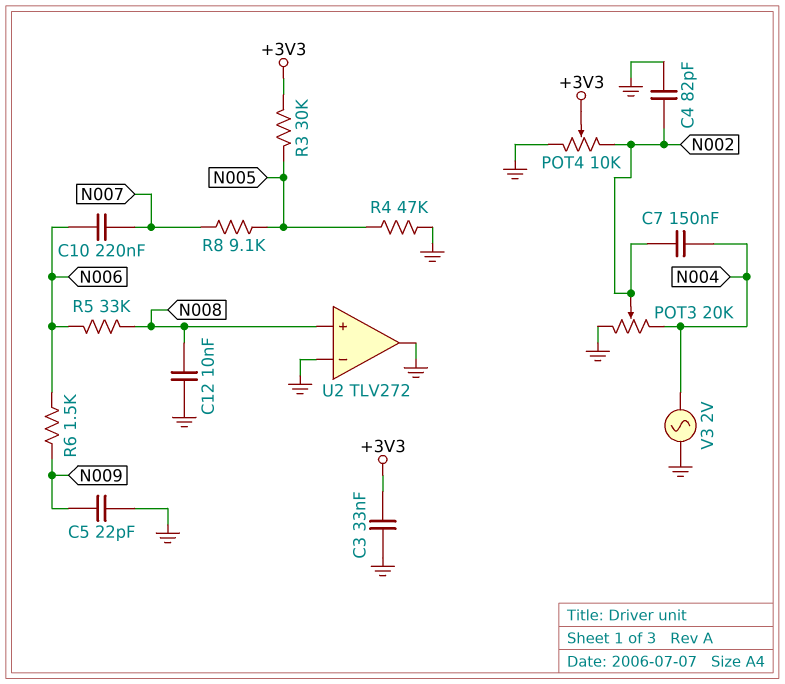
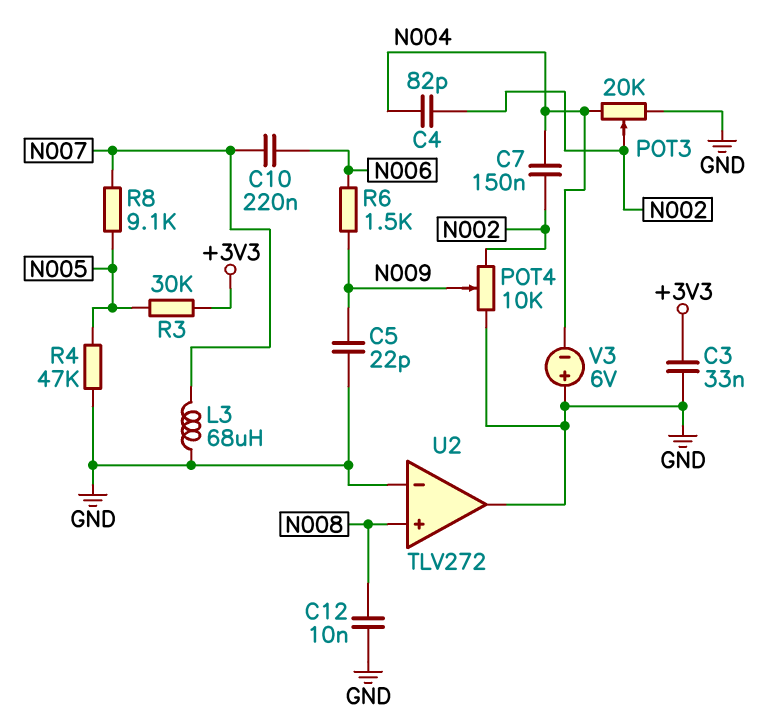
C4: 82pF (GND, N002) -> 82pF (N002, N004)
L3: none -> 68uH (GND, N007)
POT4: 10k (GND, N002, wiper +3V3) -> 10k (GND, N002, wiper N009)
R5: 33k (N006, N008) -> none
V3: AC 2V (GND, N004) -> 6V (plus GND, minus N004)

